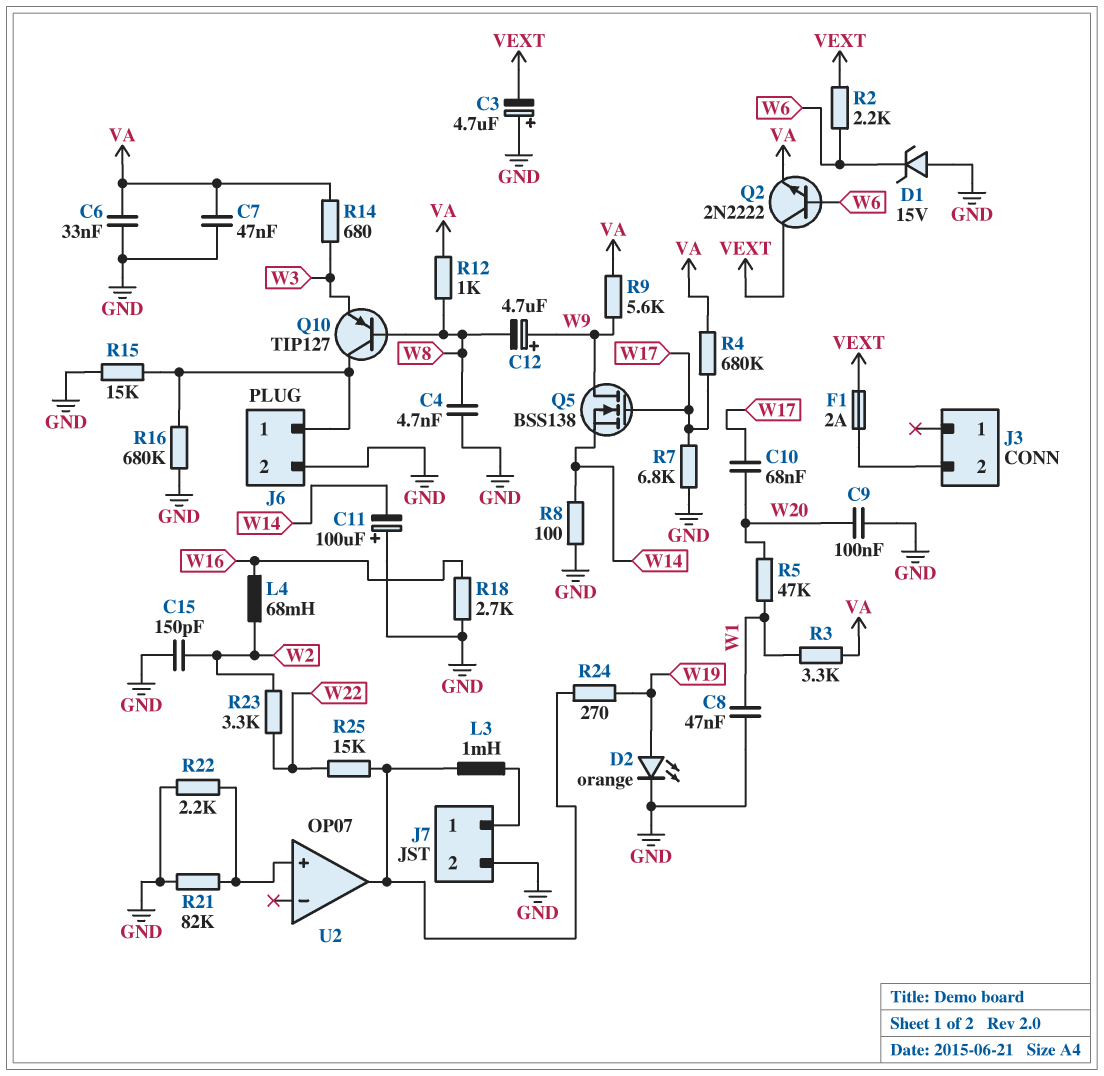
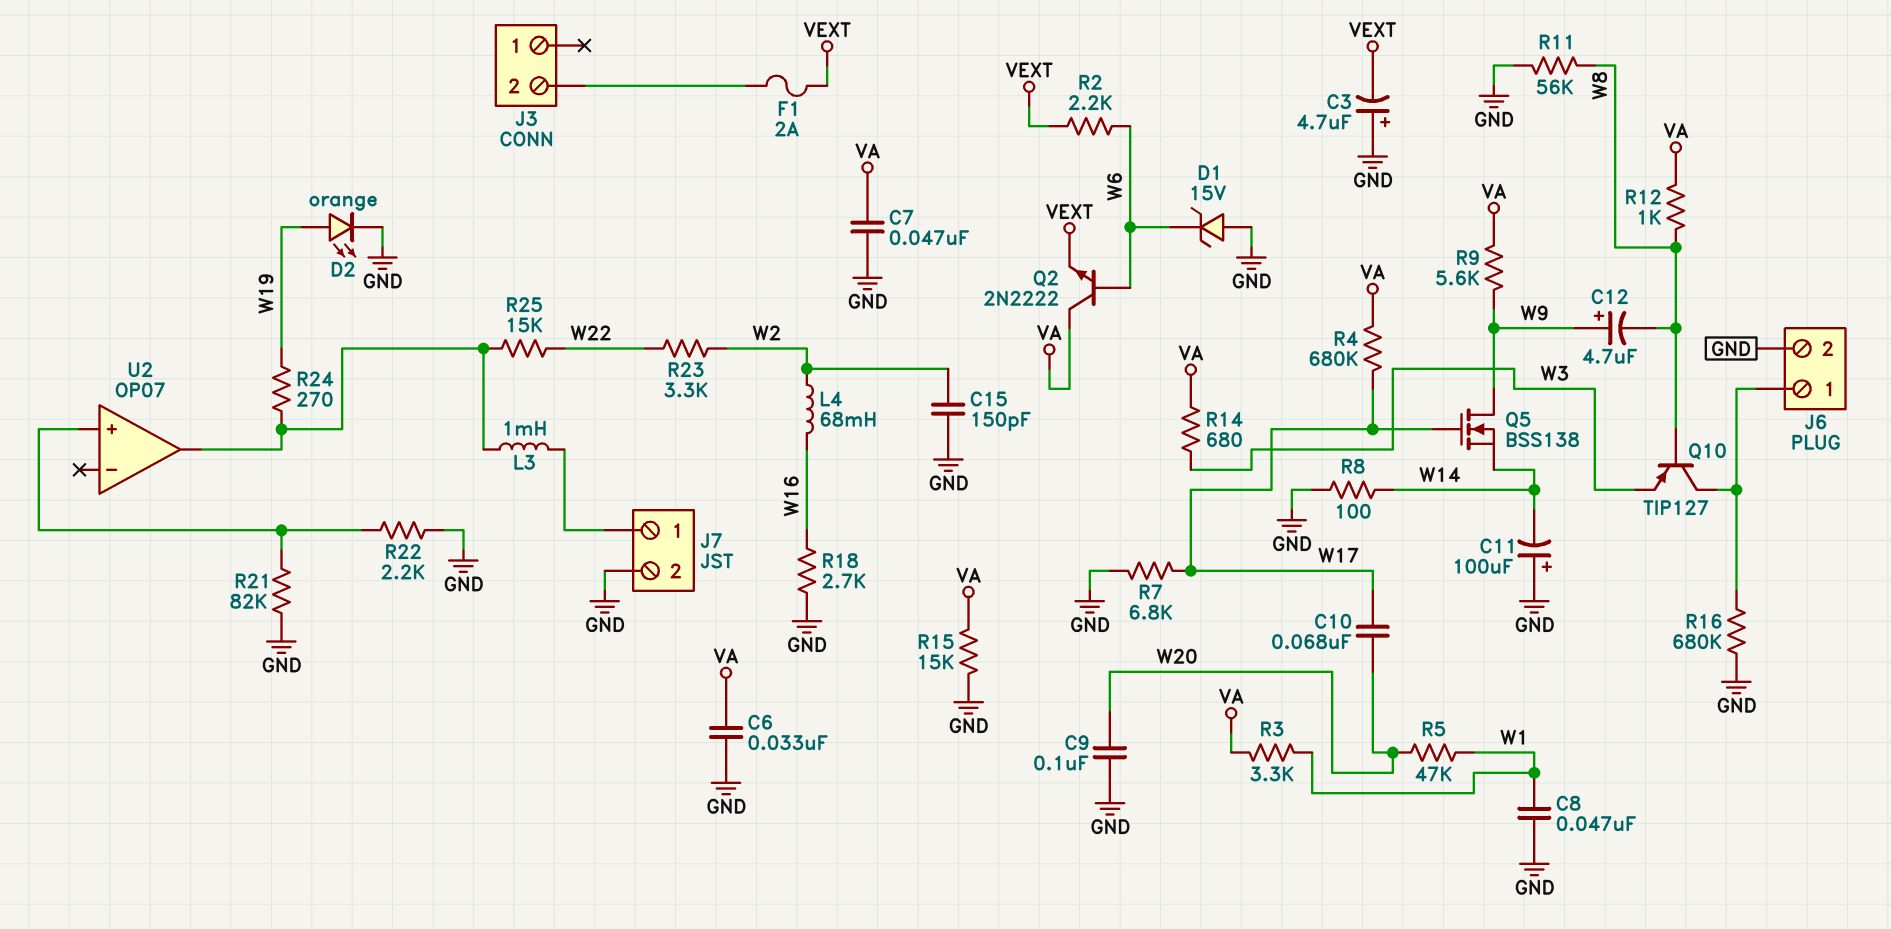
C4: 4.7nF (GND, W8) -> none
Q2: NPN 2N2222 (B W6, C VEXT, E VA) -> NPN 2N2222 (B W6, C VA, E VEXT)
R11: none -> 56k (GND, W8)
R15: 15k (GND, J6/1) -> 15k (GND, VA)

